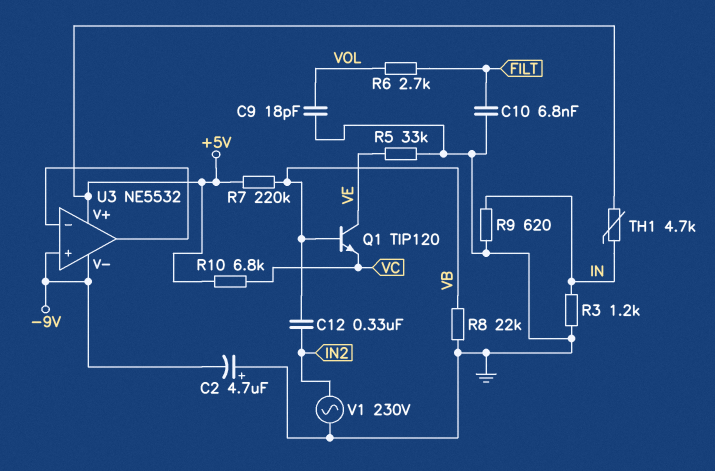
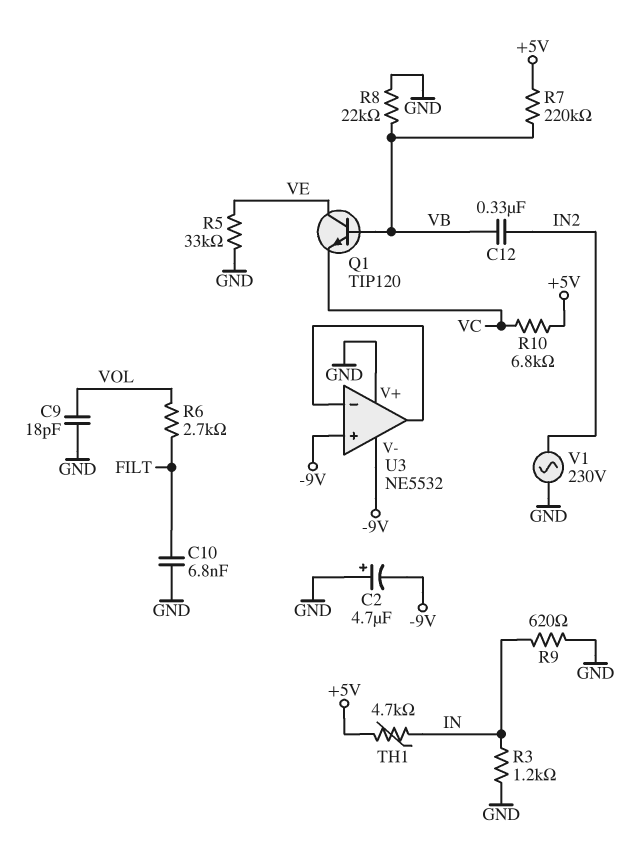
U3 pin V+: +5V -> GND

